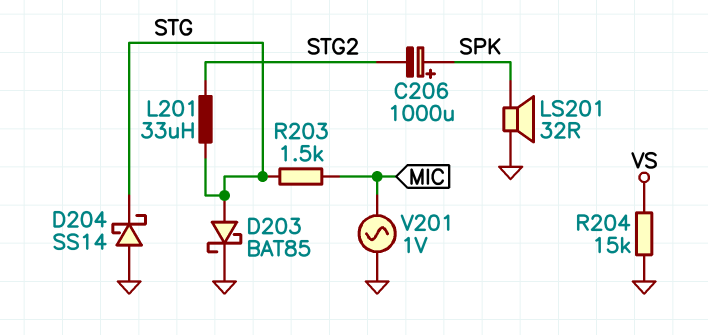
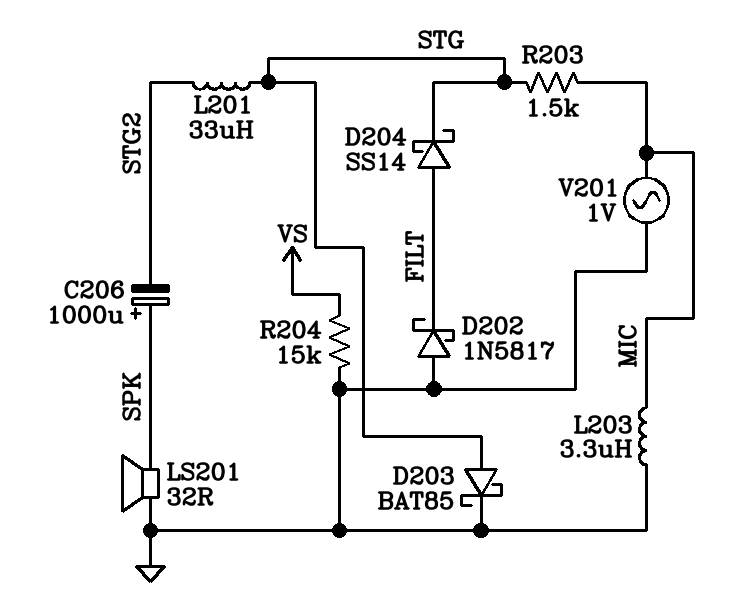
D202: none -> schottky 1N5817 (A GND, K FILT)
D204: schottky SS14 (A GND, K STG) -> schottky SS14 (A FILT, K STG)
L203: none -> 3.3uH (GND, MIC)

